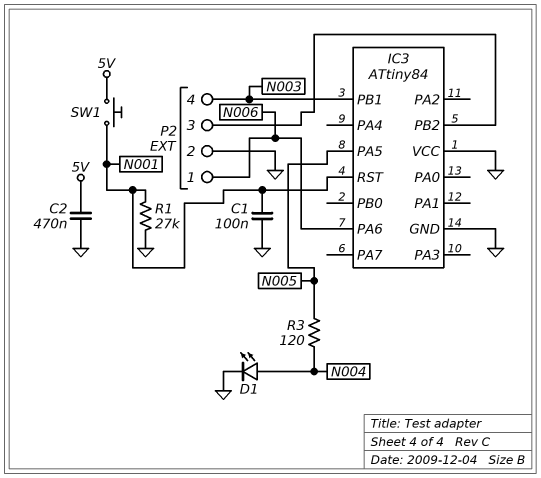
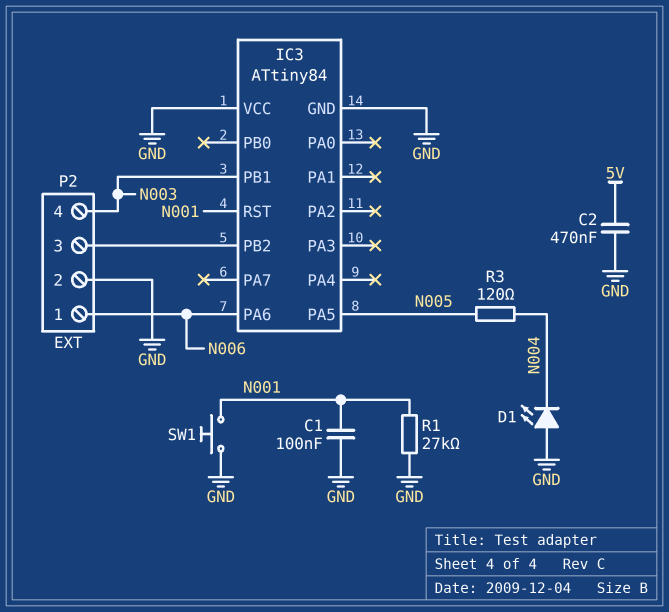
D1: LED (A N004, K GND) -> LED (A GND, K N004)
SW1: button (5V, N001) -> button (GND, N001)

